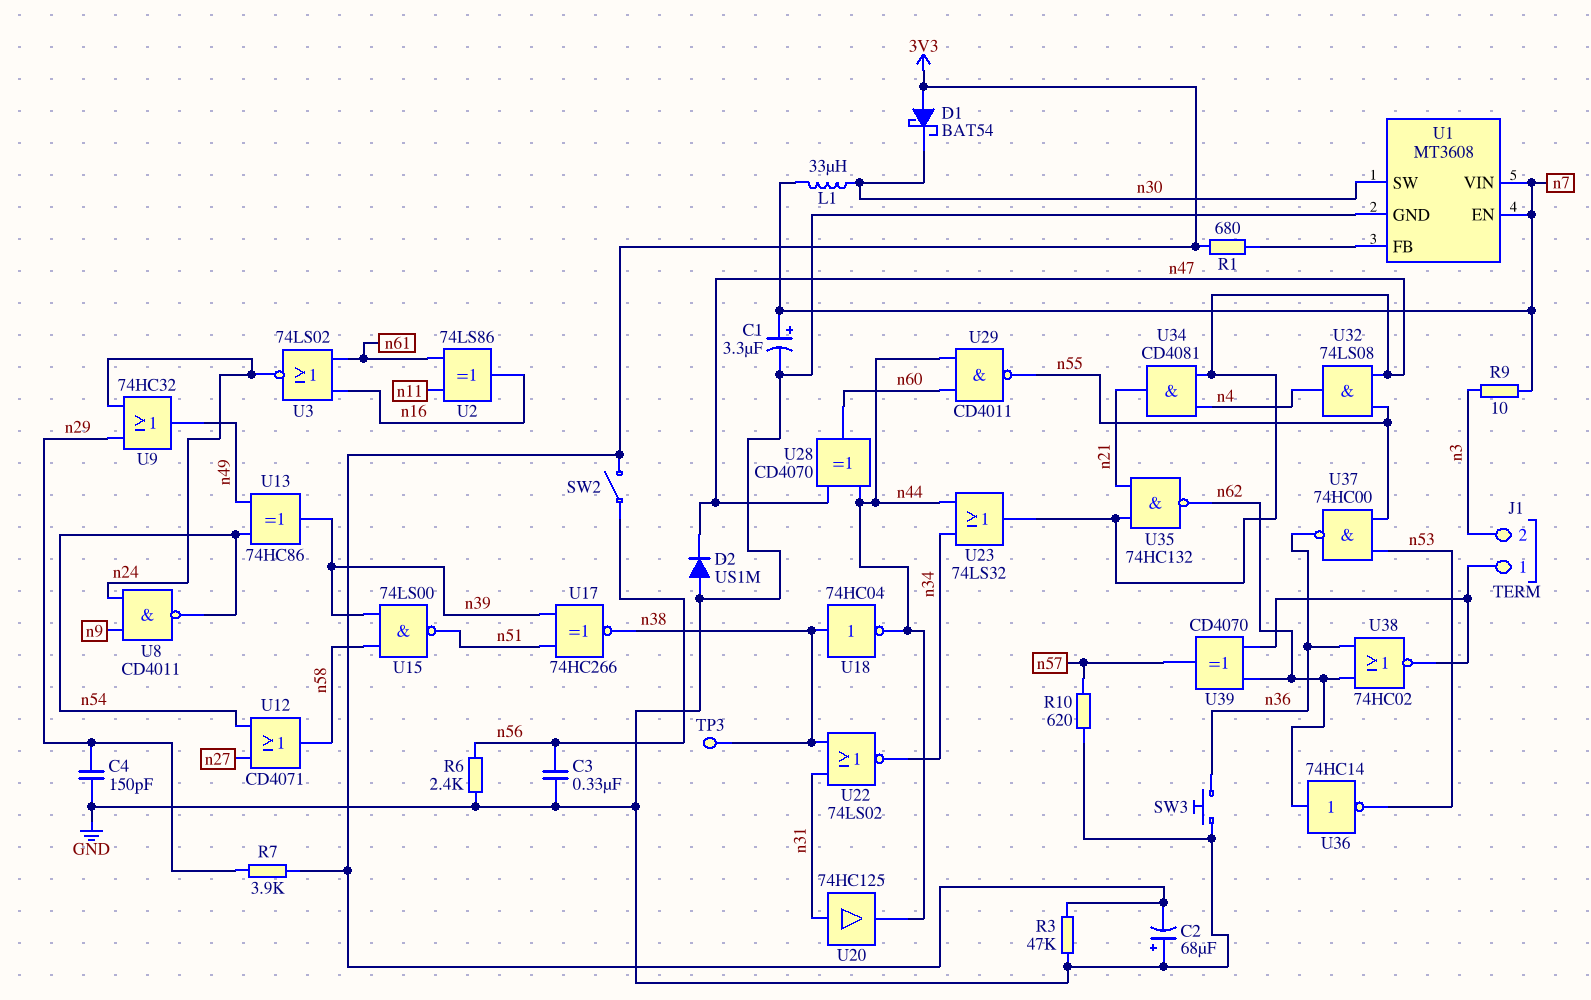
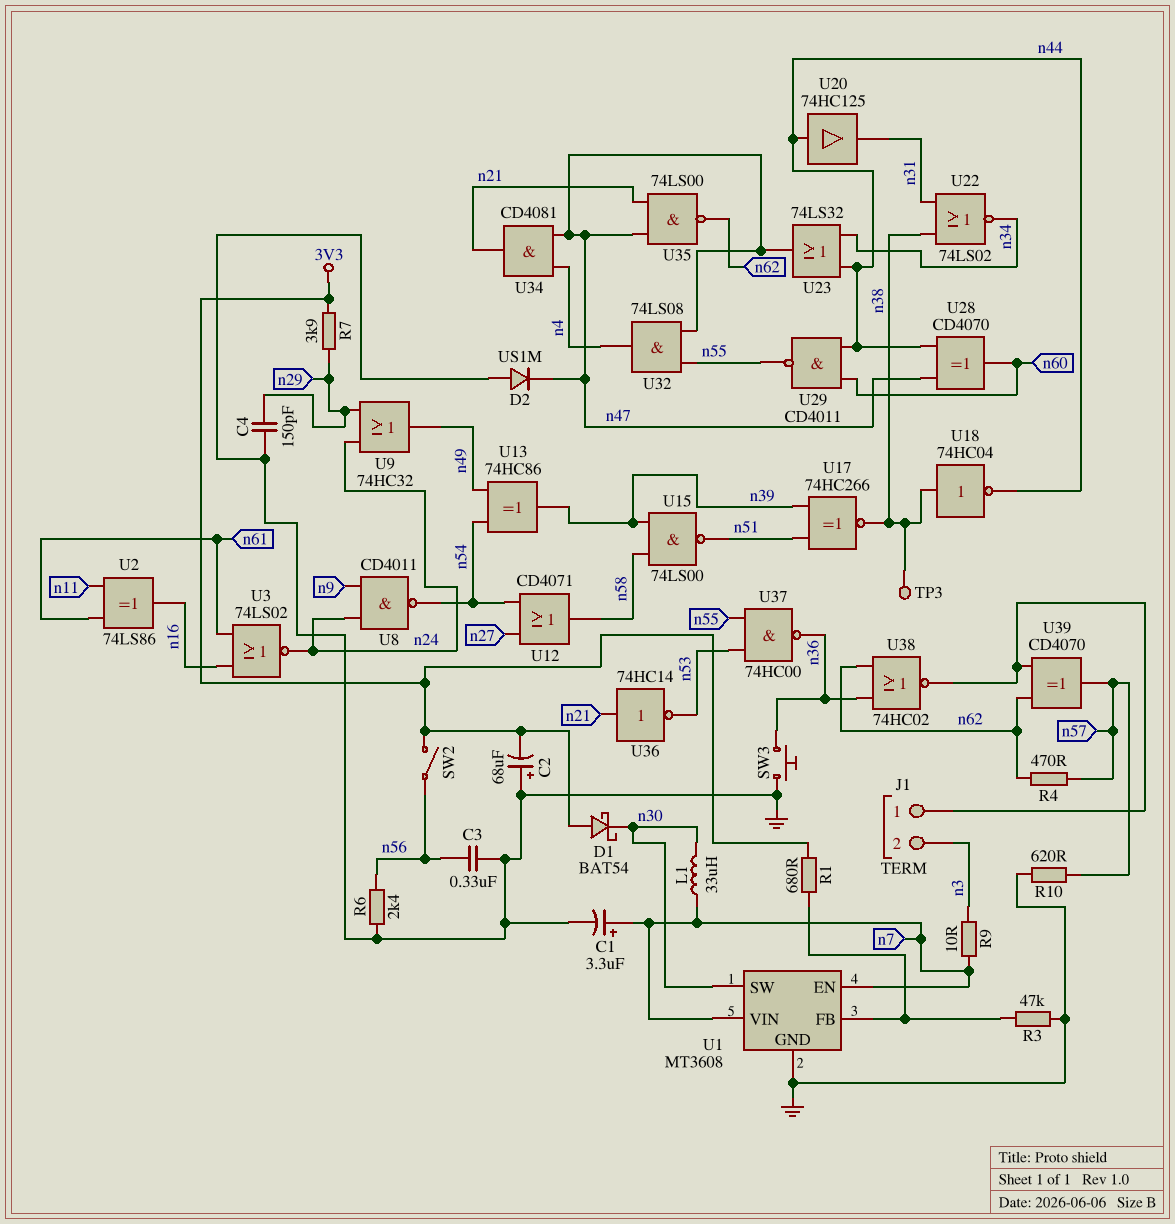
R3: 47k (3V3, GND) -> 47k (GND, U1/FB)
R4: none -> 470 (n57, n62)
U20: buffer 74HC125 (in n31, out n44) -> buffer 74HC125 (in n44, out n31)
U35: NAND 74HC132 (in n21, in n47, out n62) -> NAND 74LS00 (in n21, in n47, out n62)
U36: NOT 74HC14 (in n62, out n53) -> NOT 74HC14 (in n21, out n53)

